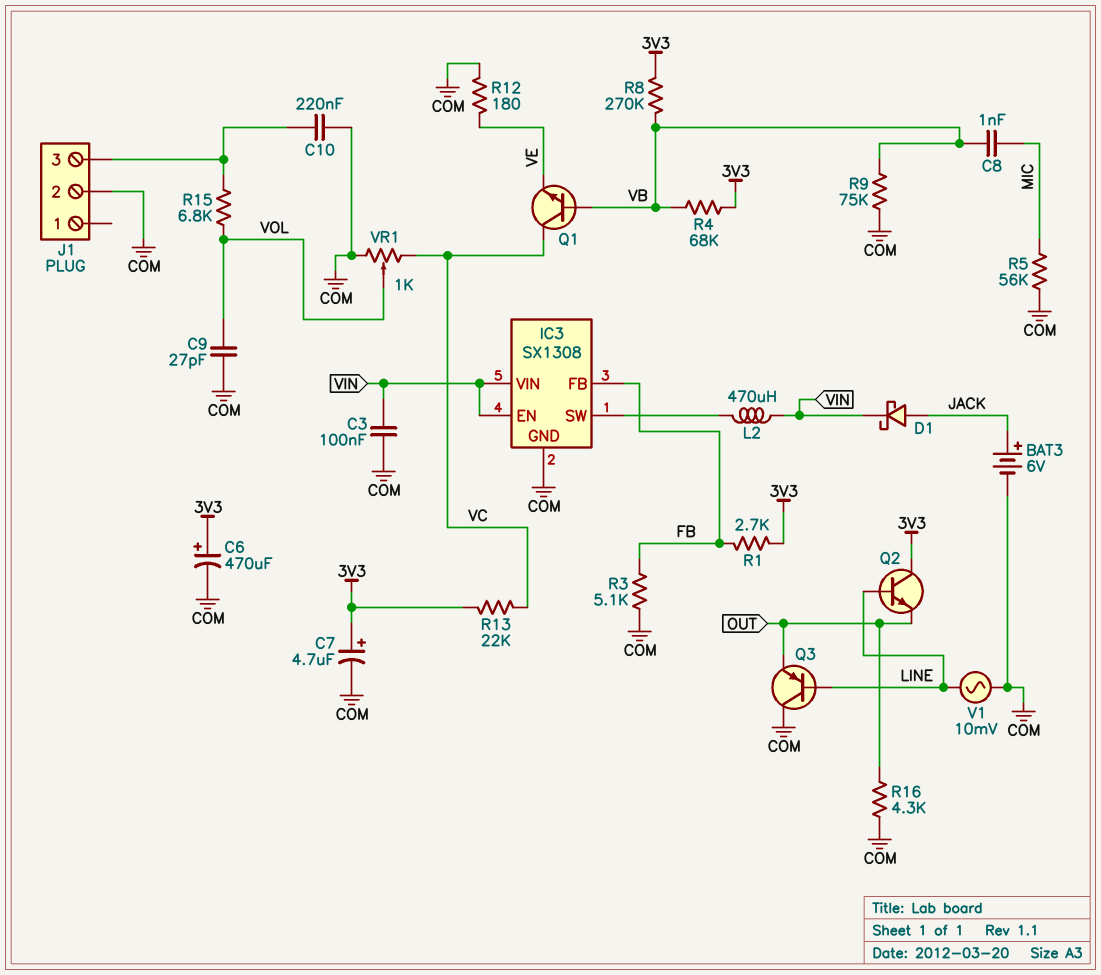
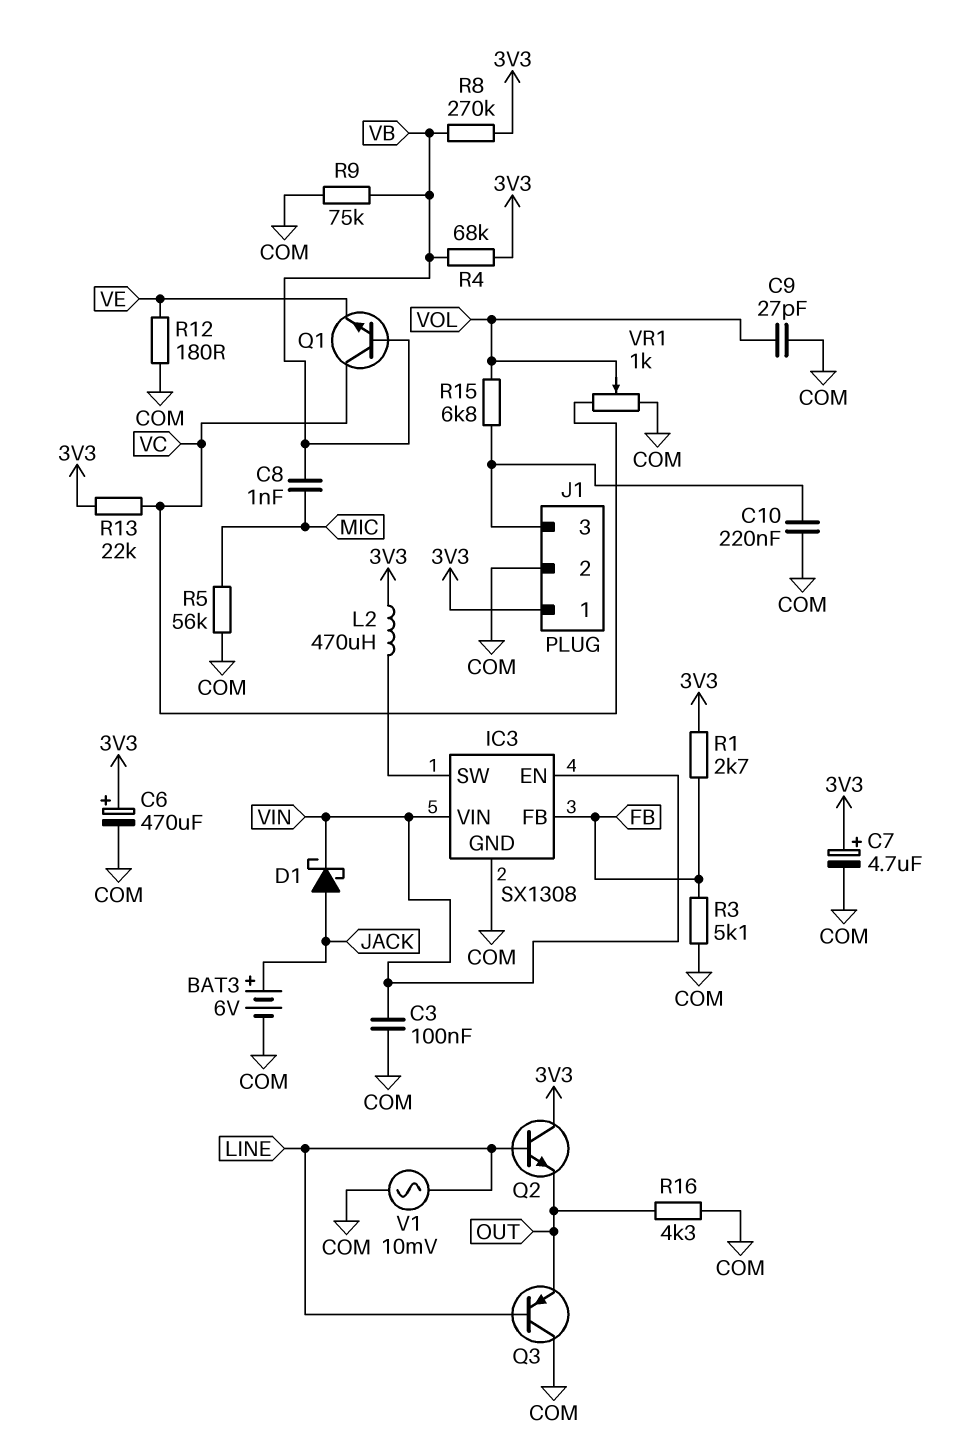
J1 pin 1: none -> 3V3
L2: 470uH (IC3/SW, VIN) -> 470uH (3V3, IC3/SW)

